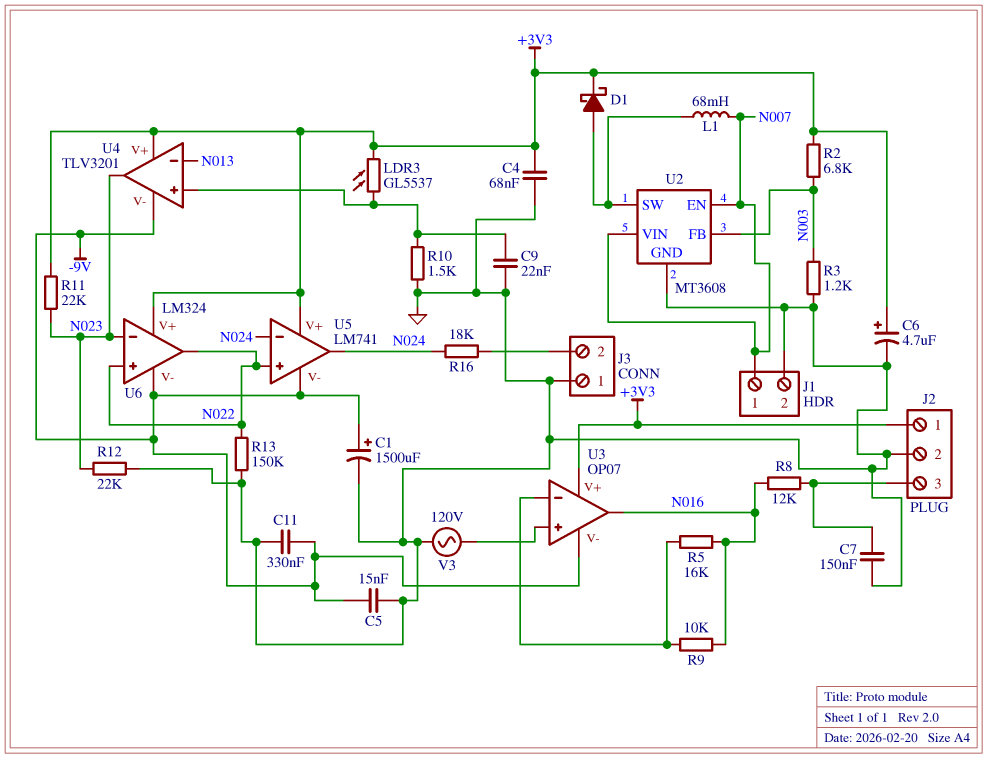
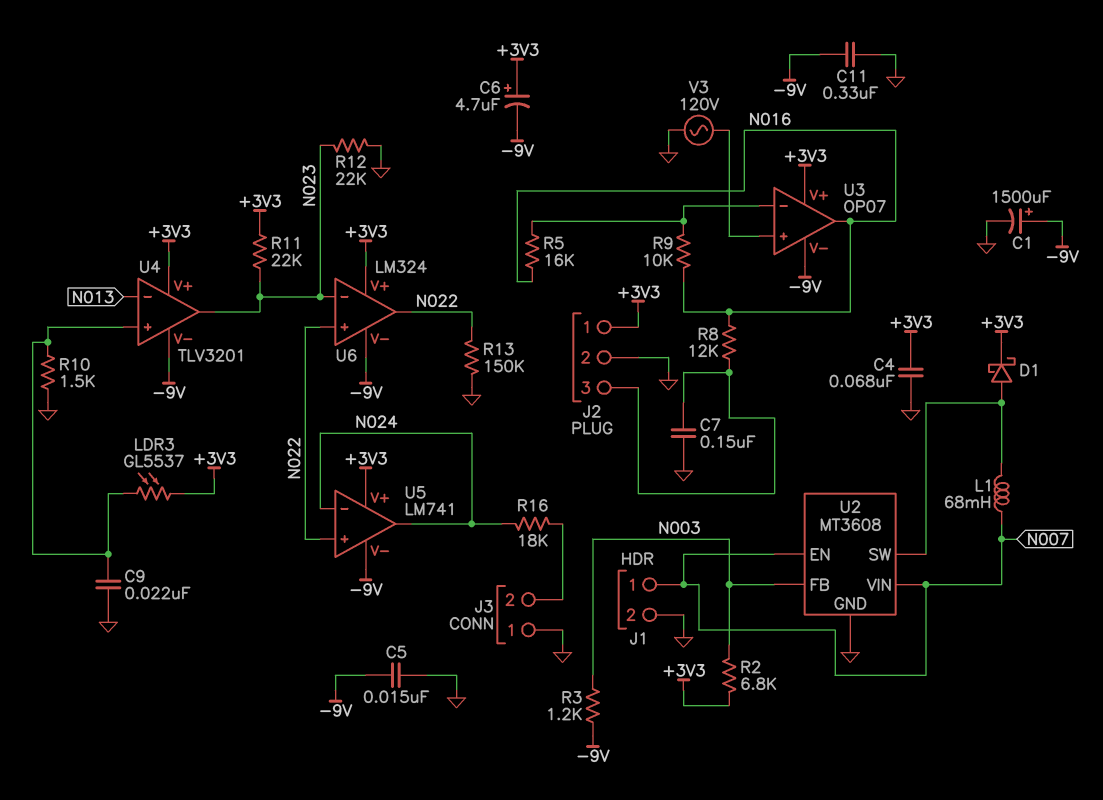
C6: 4.7uF (plus +3V3, minus GND) -> 4.7uF (plus +3V3, minus -9V)
R3: 1.2k (GND, N003) -> 1.2k (-9V, N003)

